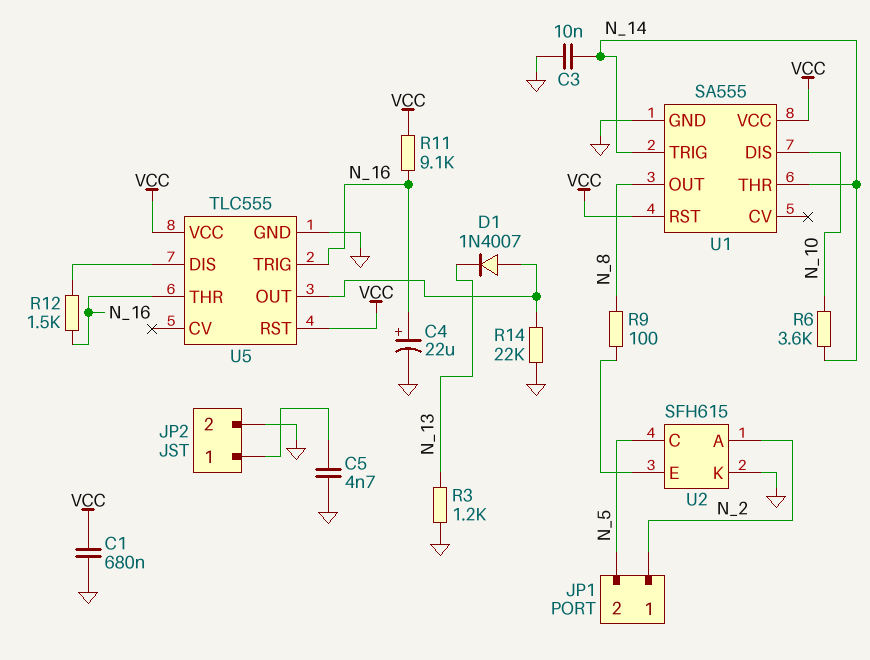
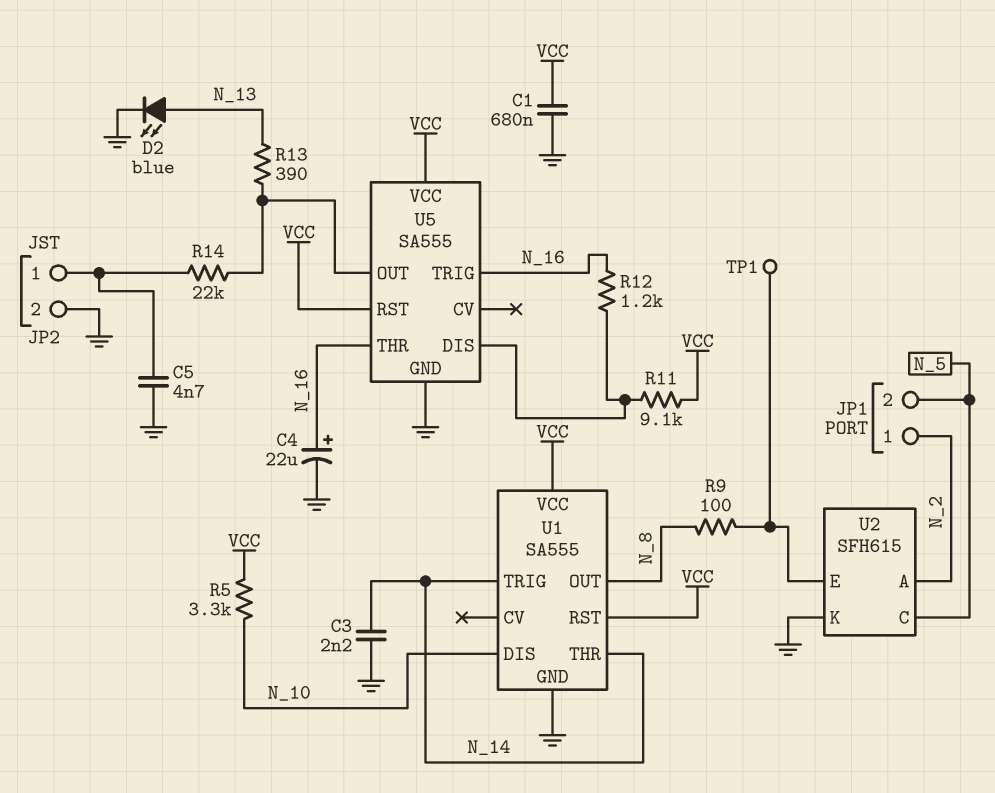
C3: 10nF (GND, N_14) -> 2.2nF (GND, N_14)
D1: diode 1N4007 (A U5/OUT, K N_13) -> none
D2: none -> LED blue (A N_13, K GND)
R3: 1.2k (GND, N_13) -> none
R5: none -> 3.3k (N_10, VCC)
R6: 3.6k (N_10, N_14) -> none
R11: 9.1k (N_16, VCC) -> 9.1k (U5/DIS, VCC)
R12: 1.5k (N_16, U5/DIS) -> 1.2k (N_16, U5/DIS)
R13: none -> 390 (N_13, U5/OUT)
R14: 22k (GND, U5/OUT) -> 22k (JP2/1, U5/OUT)
TP1: none -> test point (U2/E)
U5: TLC555 -> SA555

